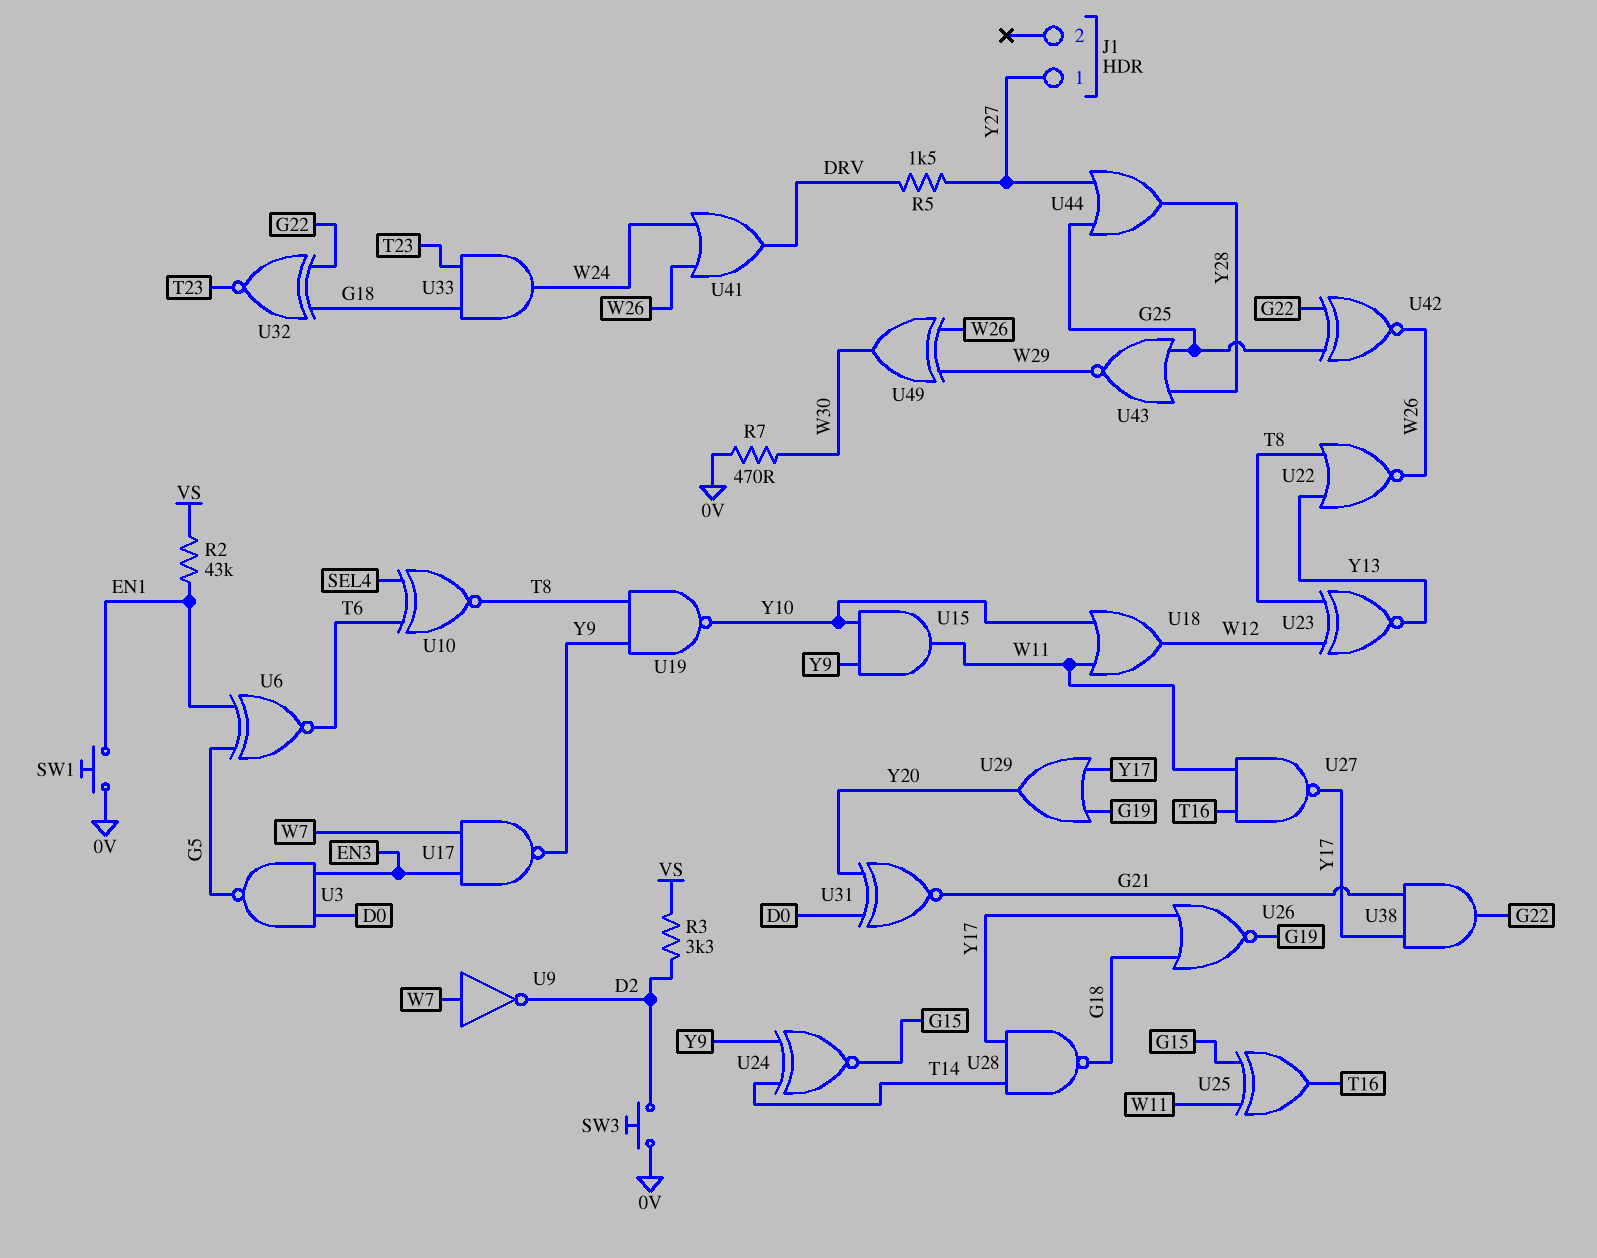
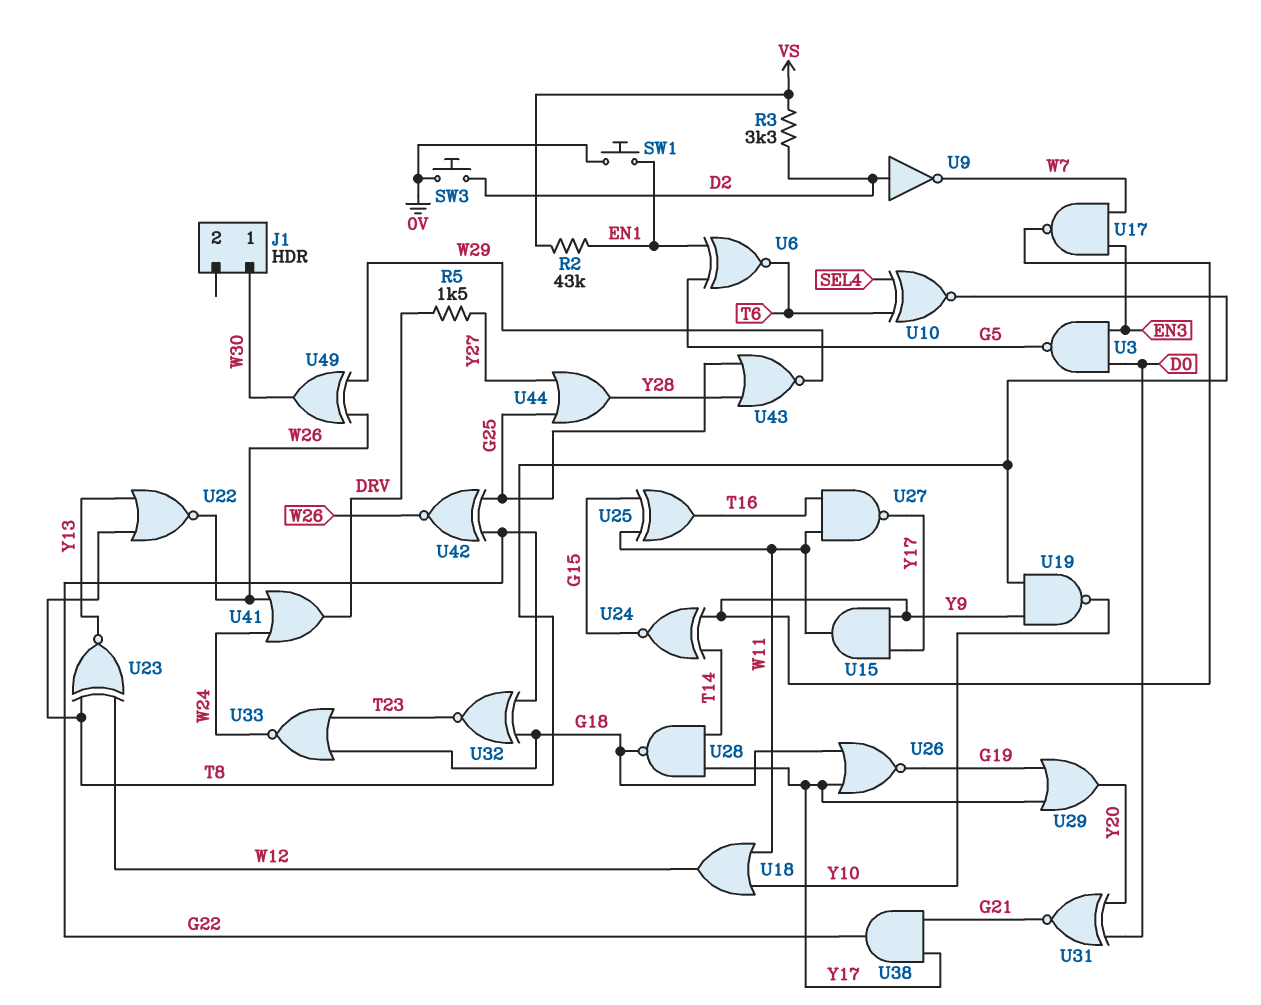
J1 pin 1: Y27 -> W30
R7: 470 (0V, W30) -> none
U9: NOT (in W7, out D2) -> NOT (in D2, out W7)
U15: AND (in Y9, in Y10, out W11) -> AND (in Y9, in Y17, out W11)
U33: AND (in G18, in T23, out W24) -> NOR (in G18, in T23, out W24)

